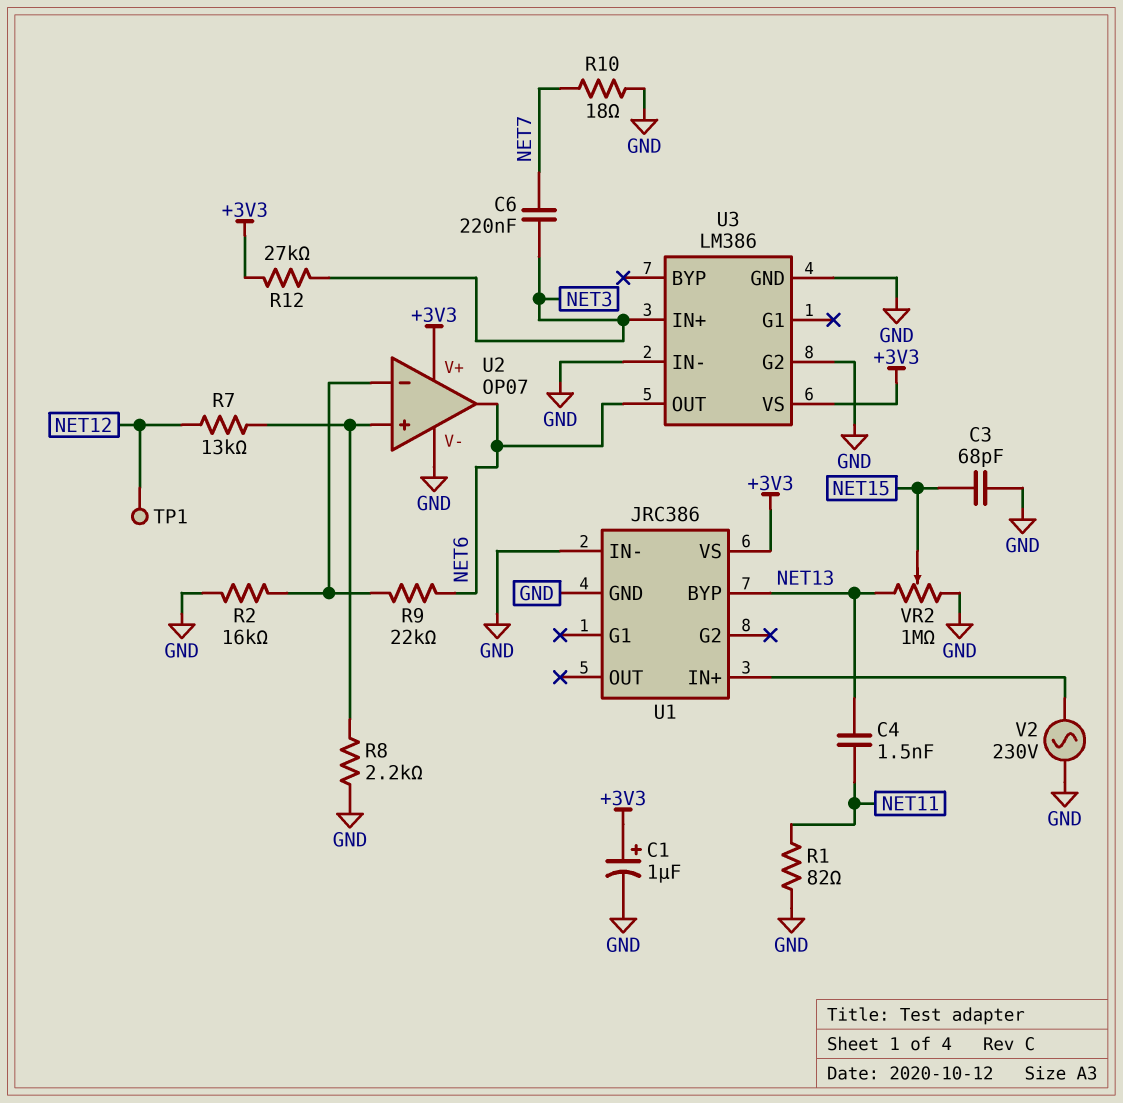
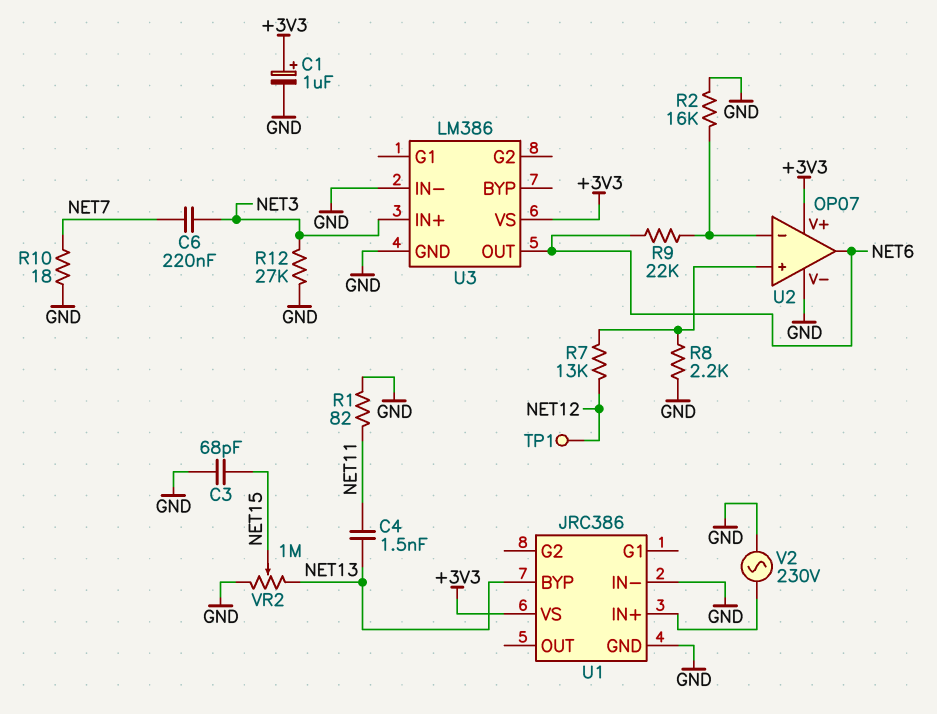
R12: 27k (+3V3, NET3) -> 27k (GND, NET3)
U3 pin G2: GND -> none

